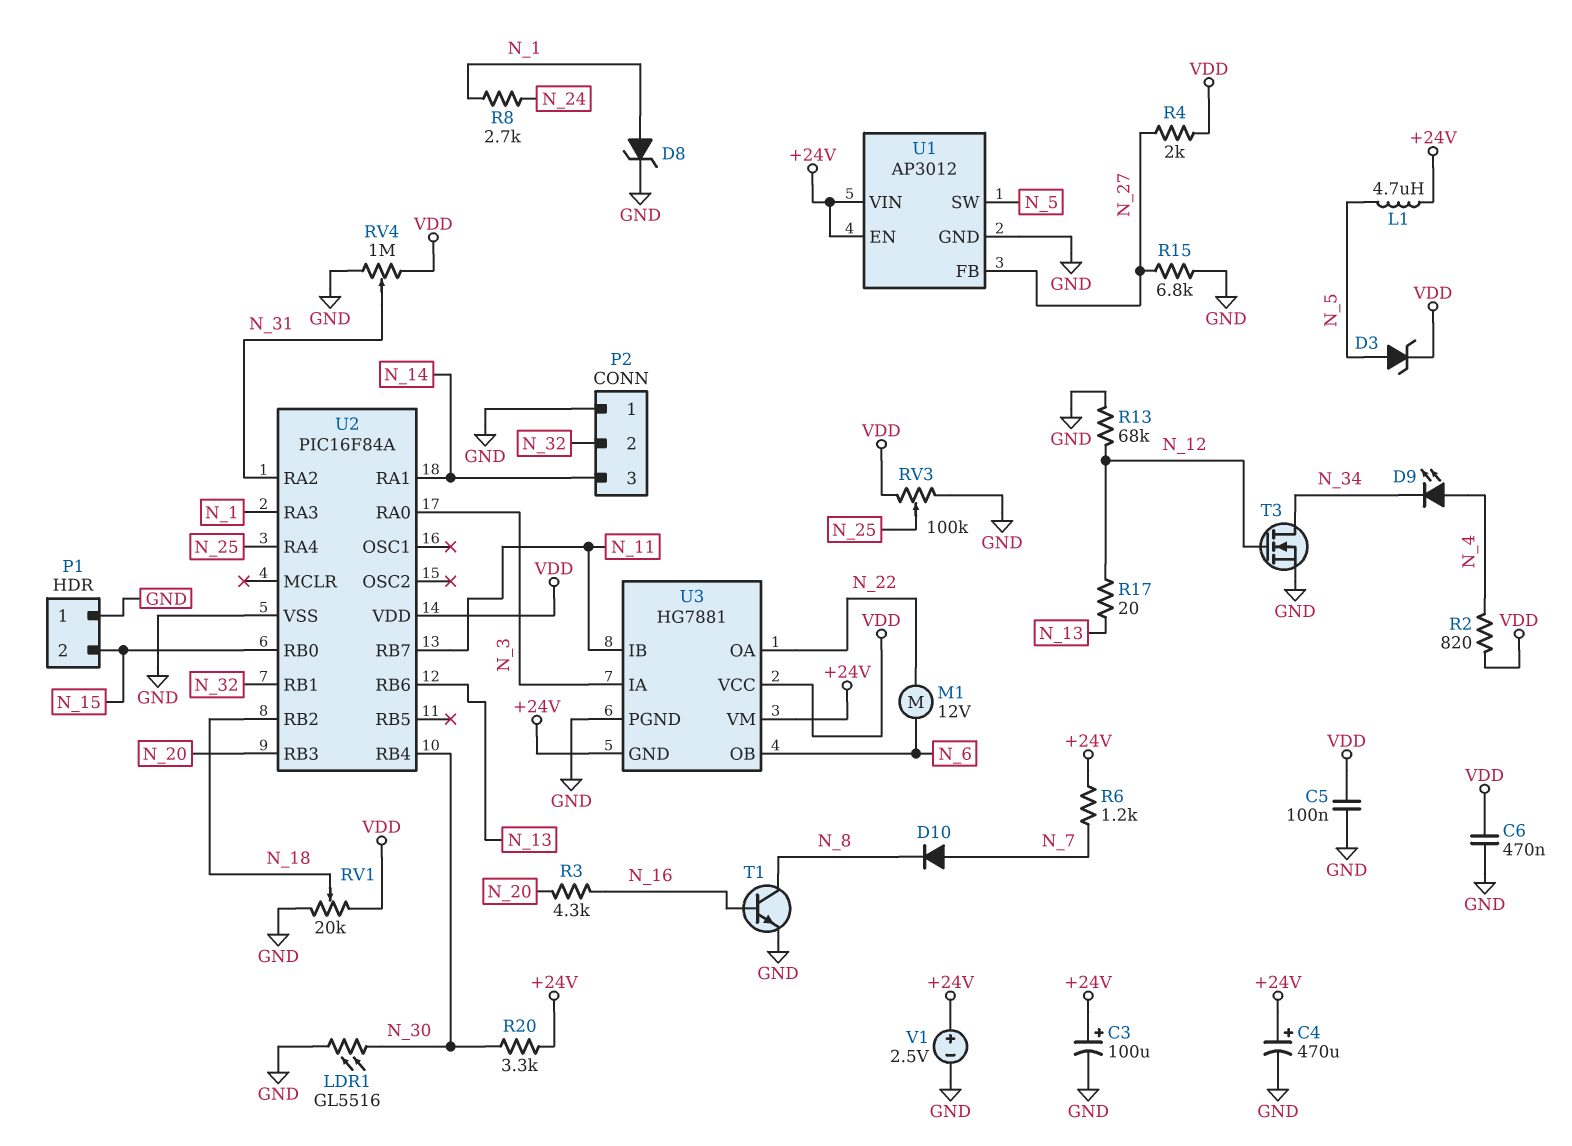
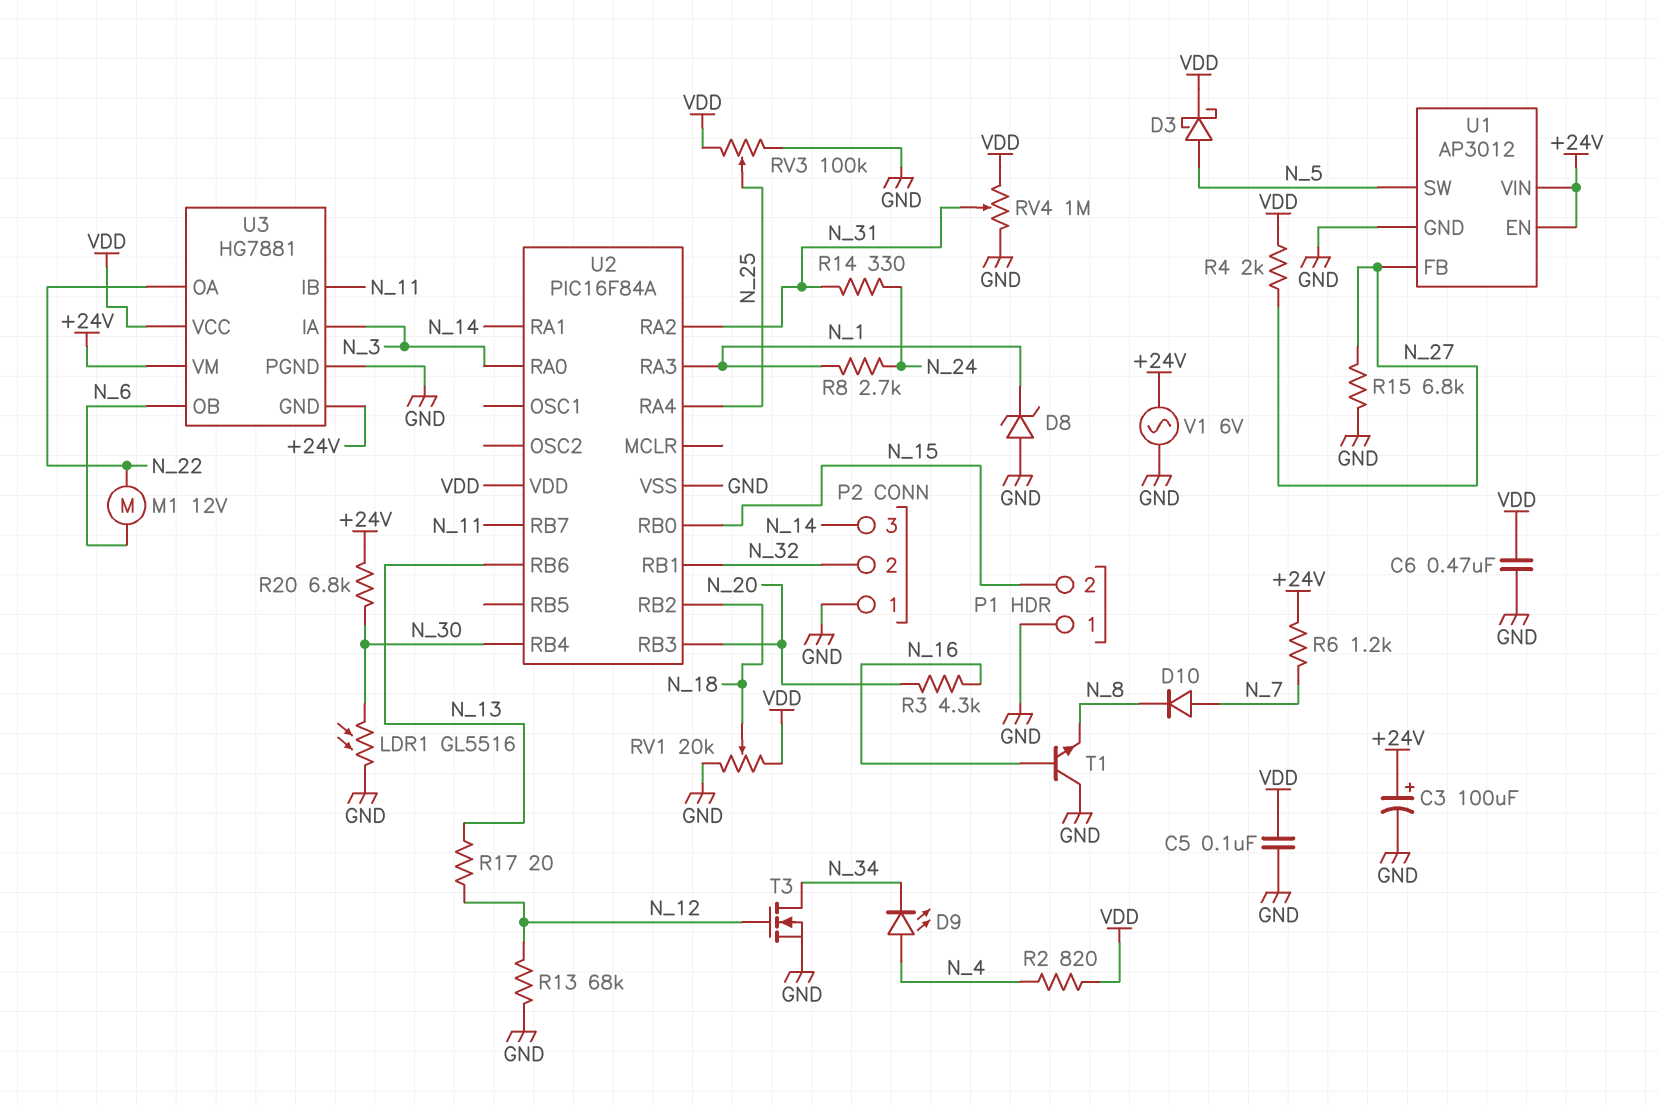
C4: 470uF (plus +24V, minus GND) -> none
D3: zener (A N_5, K VDD) -> schottky (A N_5, K VDD)
D8: zener (A N_1, K GND) -> zener (A GND, K N_1)
L1: 4.7uH (+24V, N_5) -> none
R14: none -> 330 (N_24, N_31)
R20: 3.3k (+24V, N_30) -> 6.8k (+24V, N_30)
T1: NPN (B N_16, C N_8, E GND) -> NPN (B N_16, C GND, E N_8)
V1: 2.5V (plus +24V, minus GND) -> AC 6V (+24V, GND)

